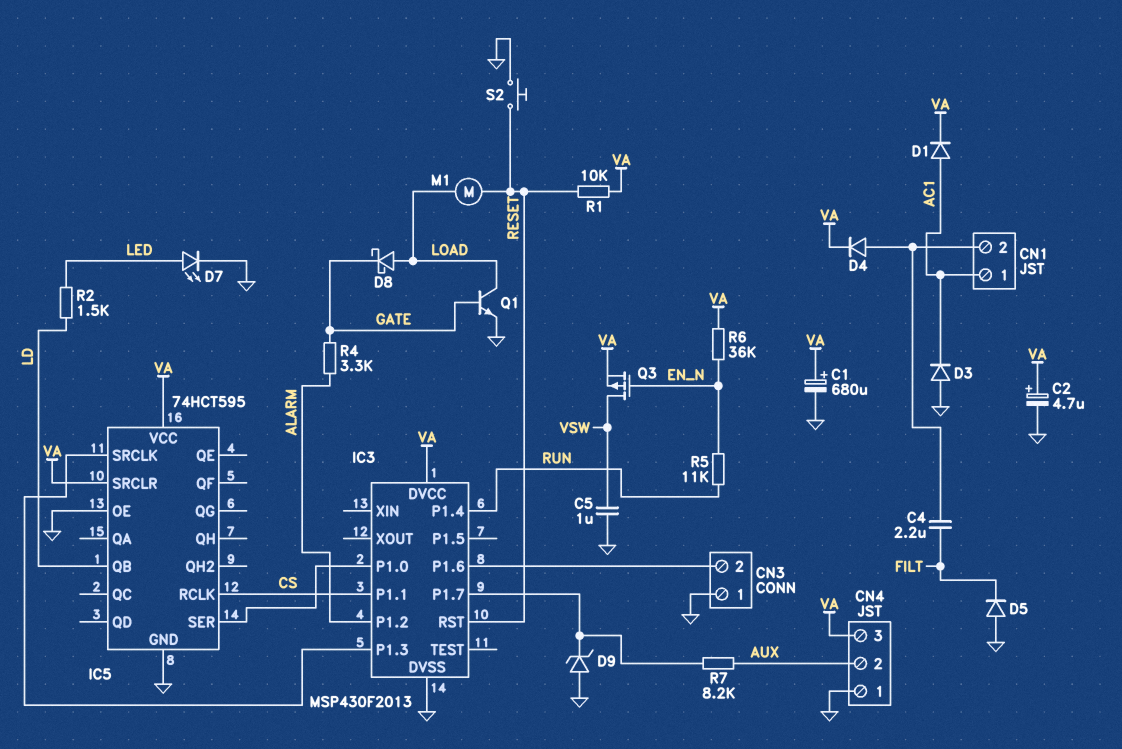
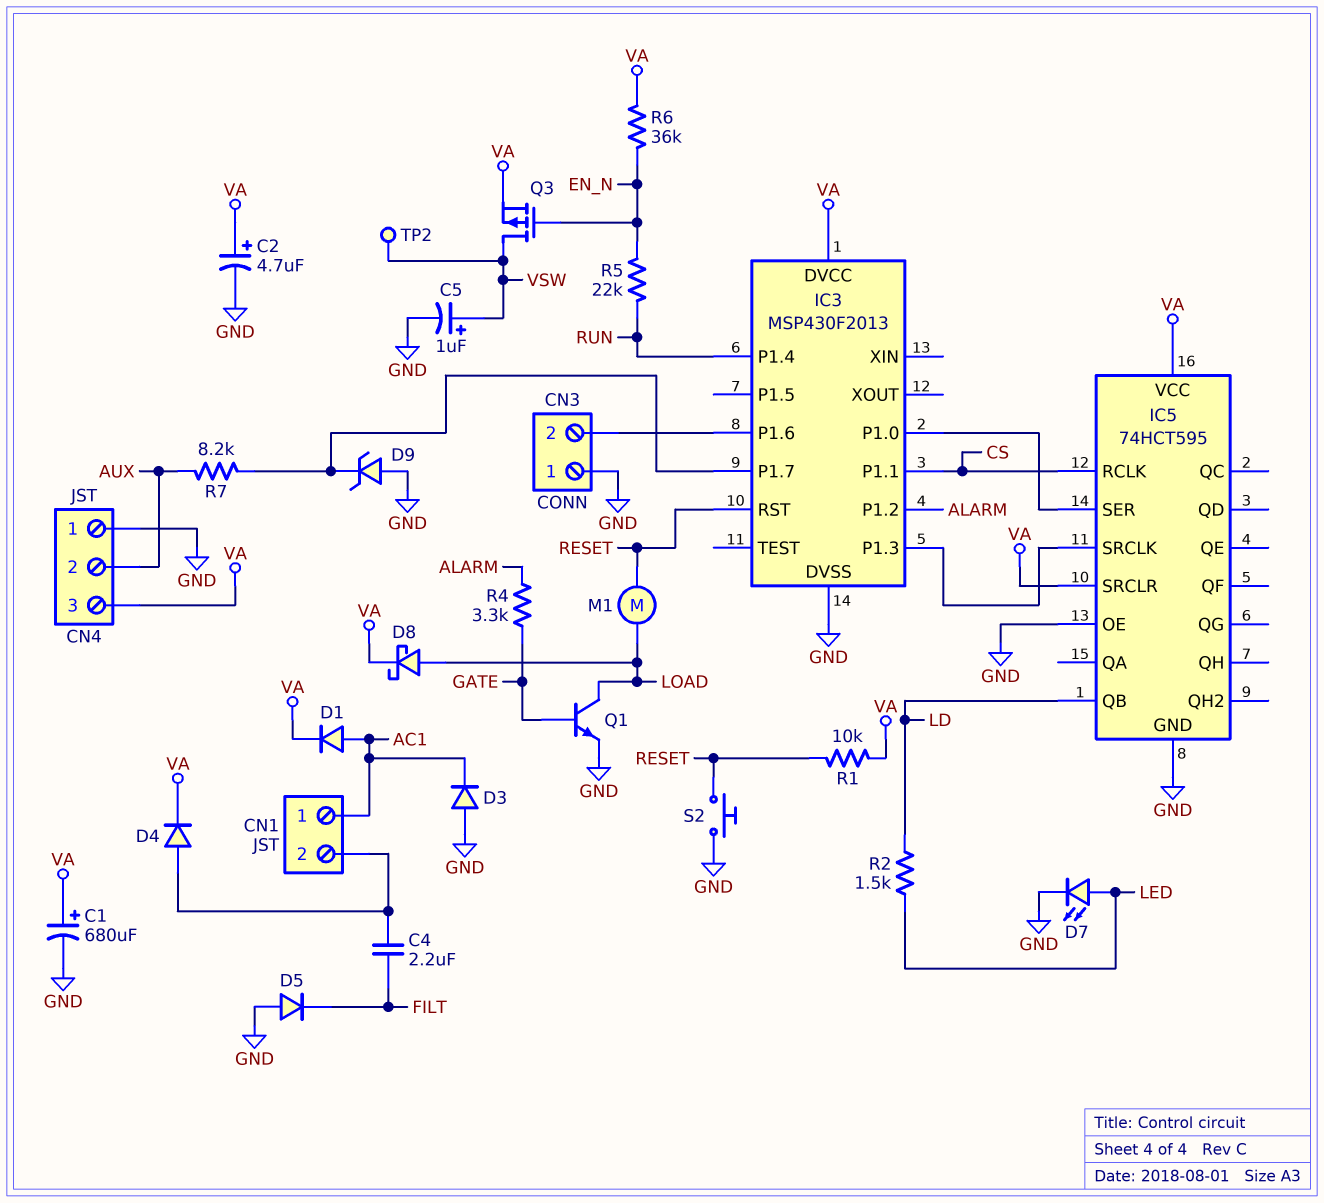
C5: 1uF (GND, VSW) -> 1uF (plus VSW, minus GND)
D8: schottky (A LOAD, K GATE) -> schottky (A LOAD, K VA)
R5: 11k (EN_N, RUN) -> 22k (EN_N, RUN)
TP2: none -> test point (VSW)

